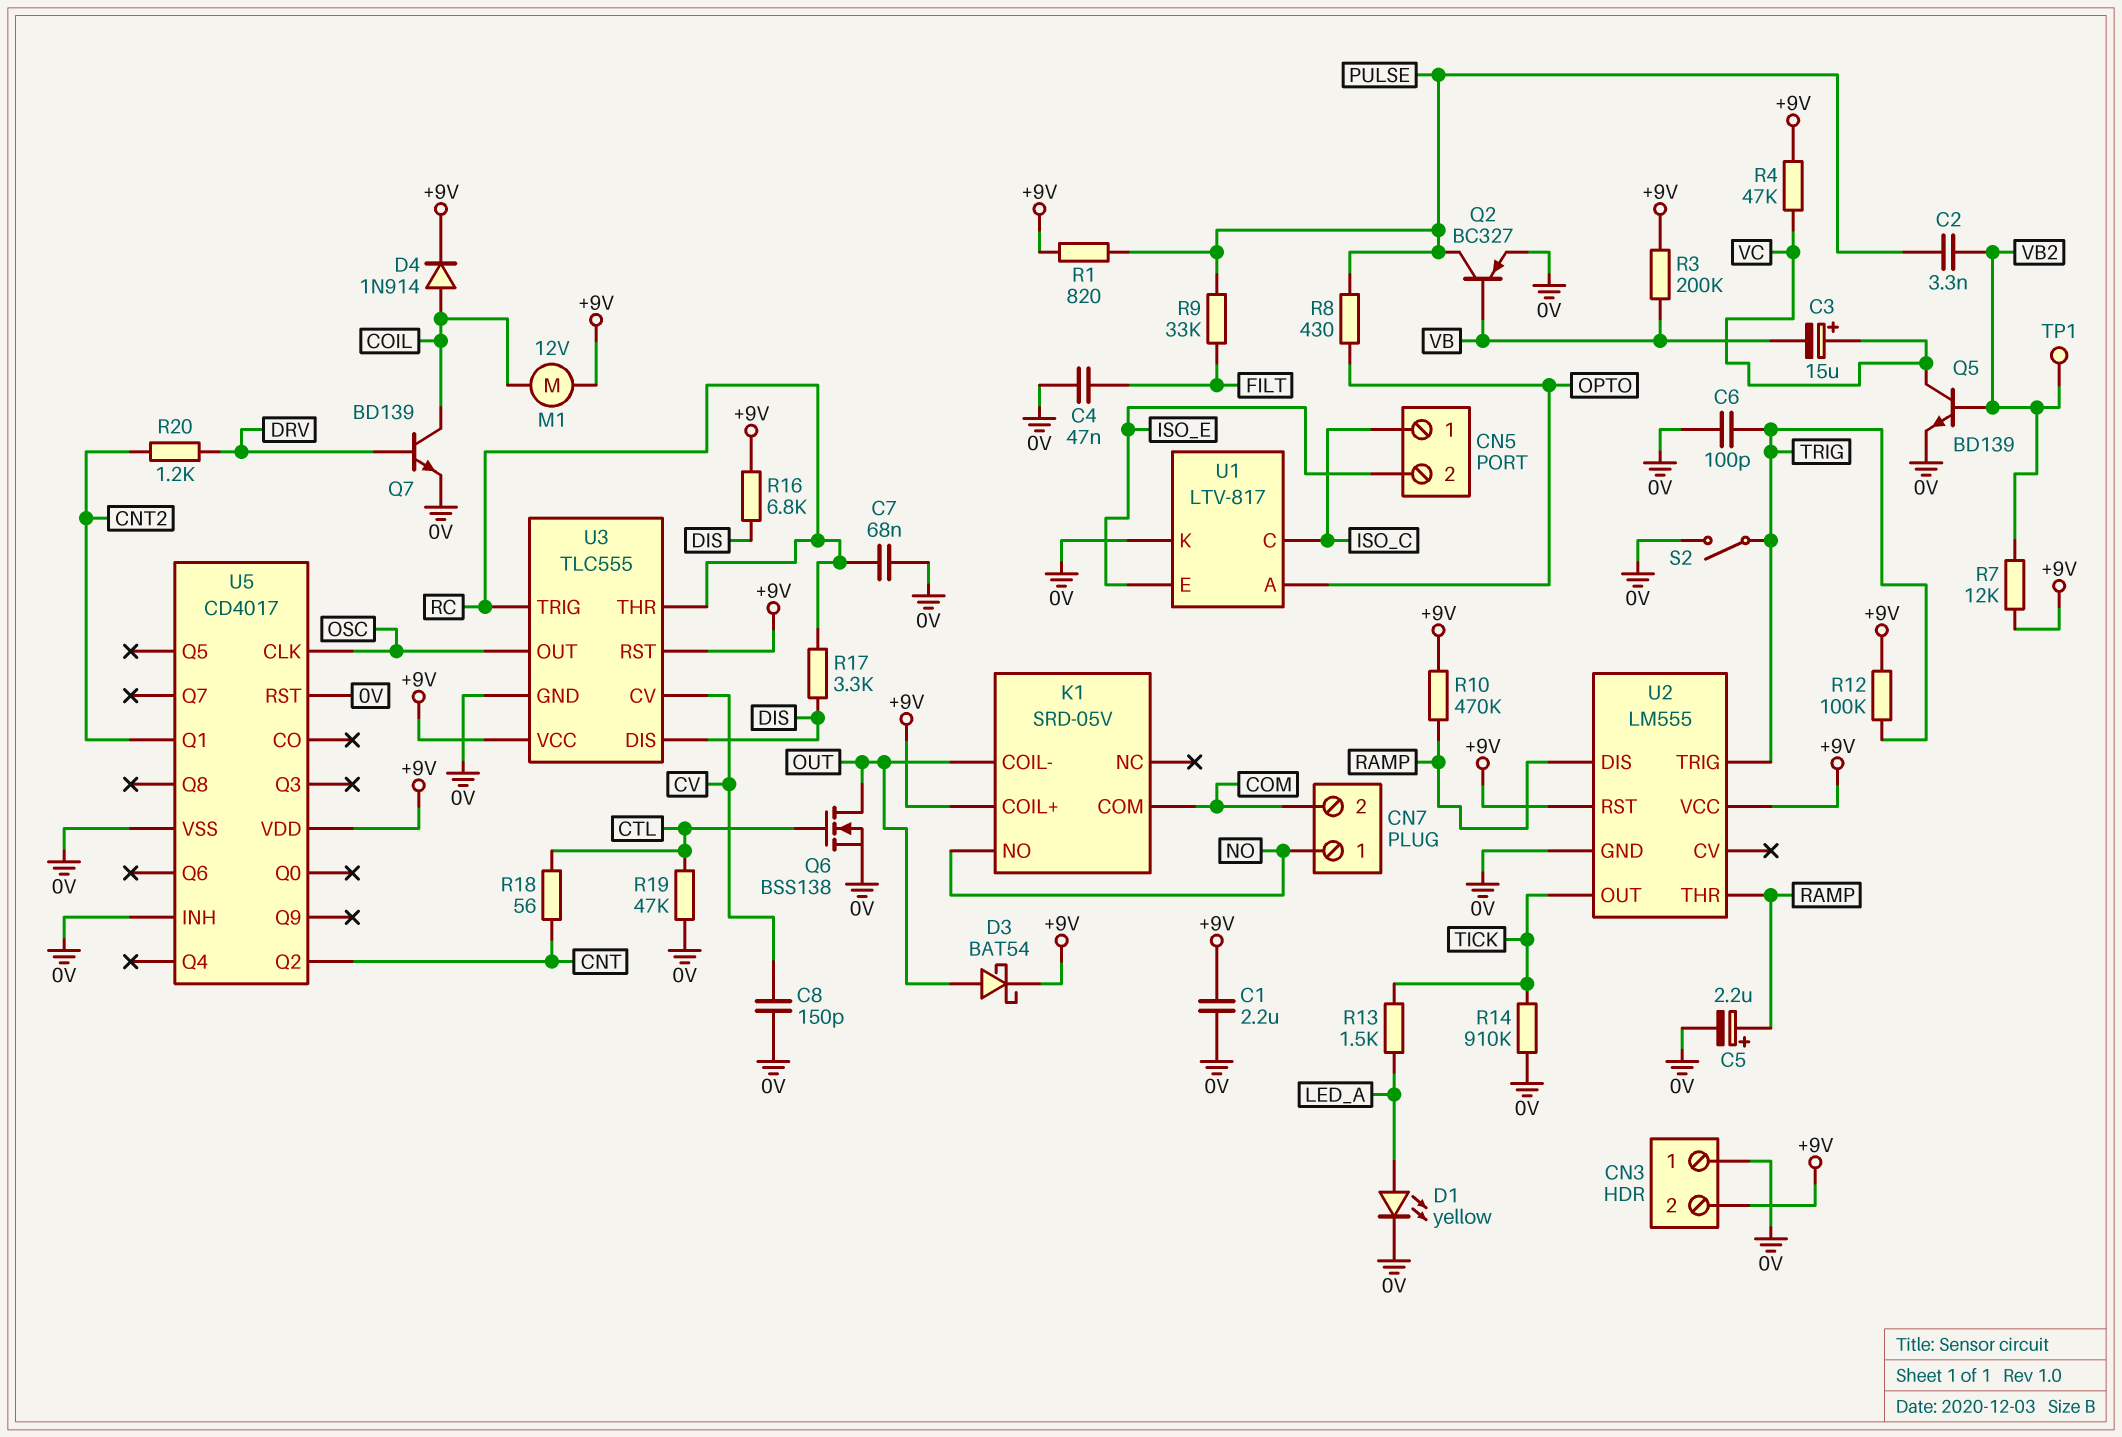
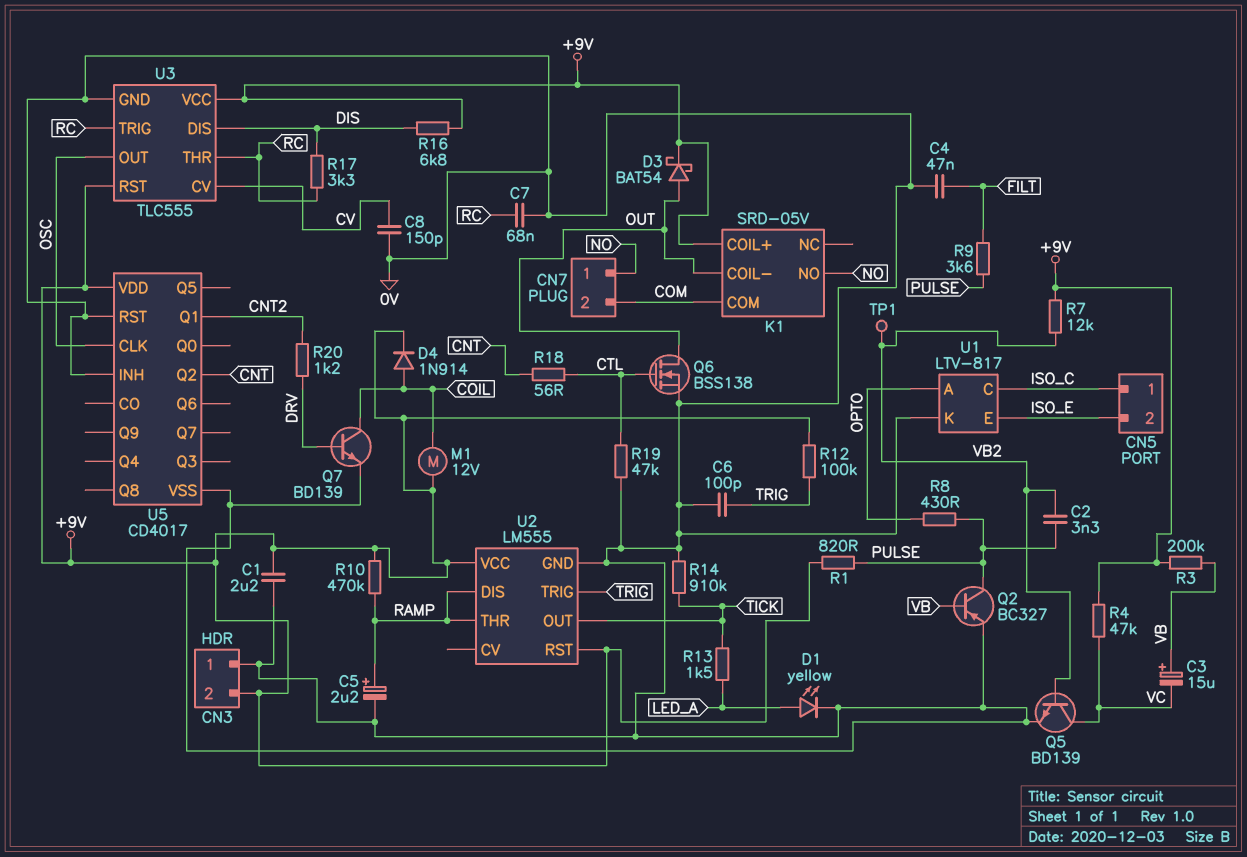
C3: 15uF (plus VC, minus VB) -> 15uF (plus VB, minus VC)
R9: 33k (FILT, PULSE) -> 3.6k (FILT, PULSE)
S2: switch (0V, TRIG) -> none

